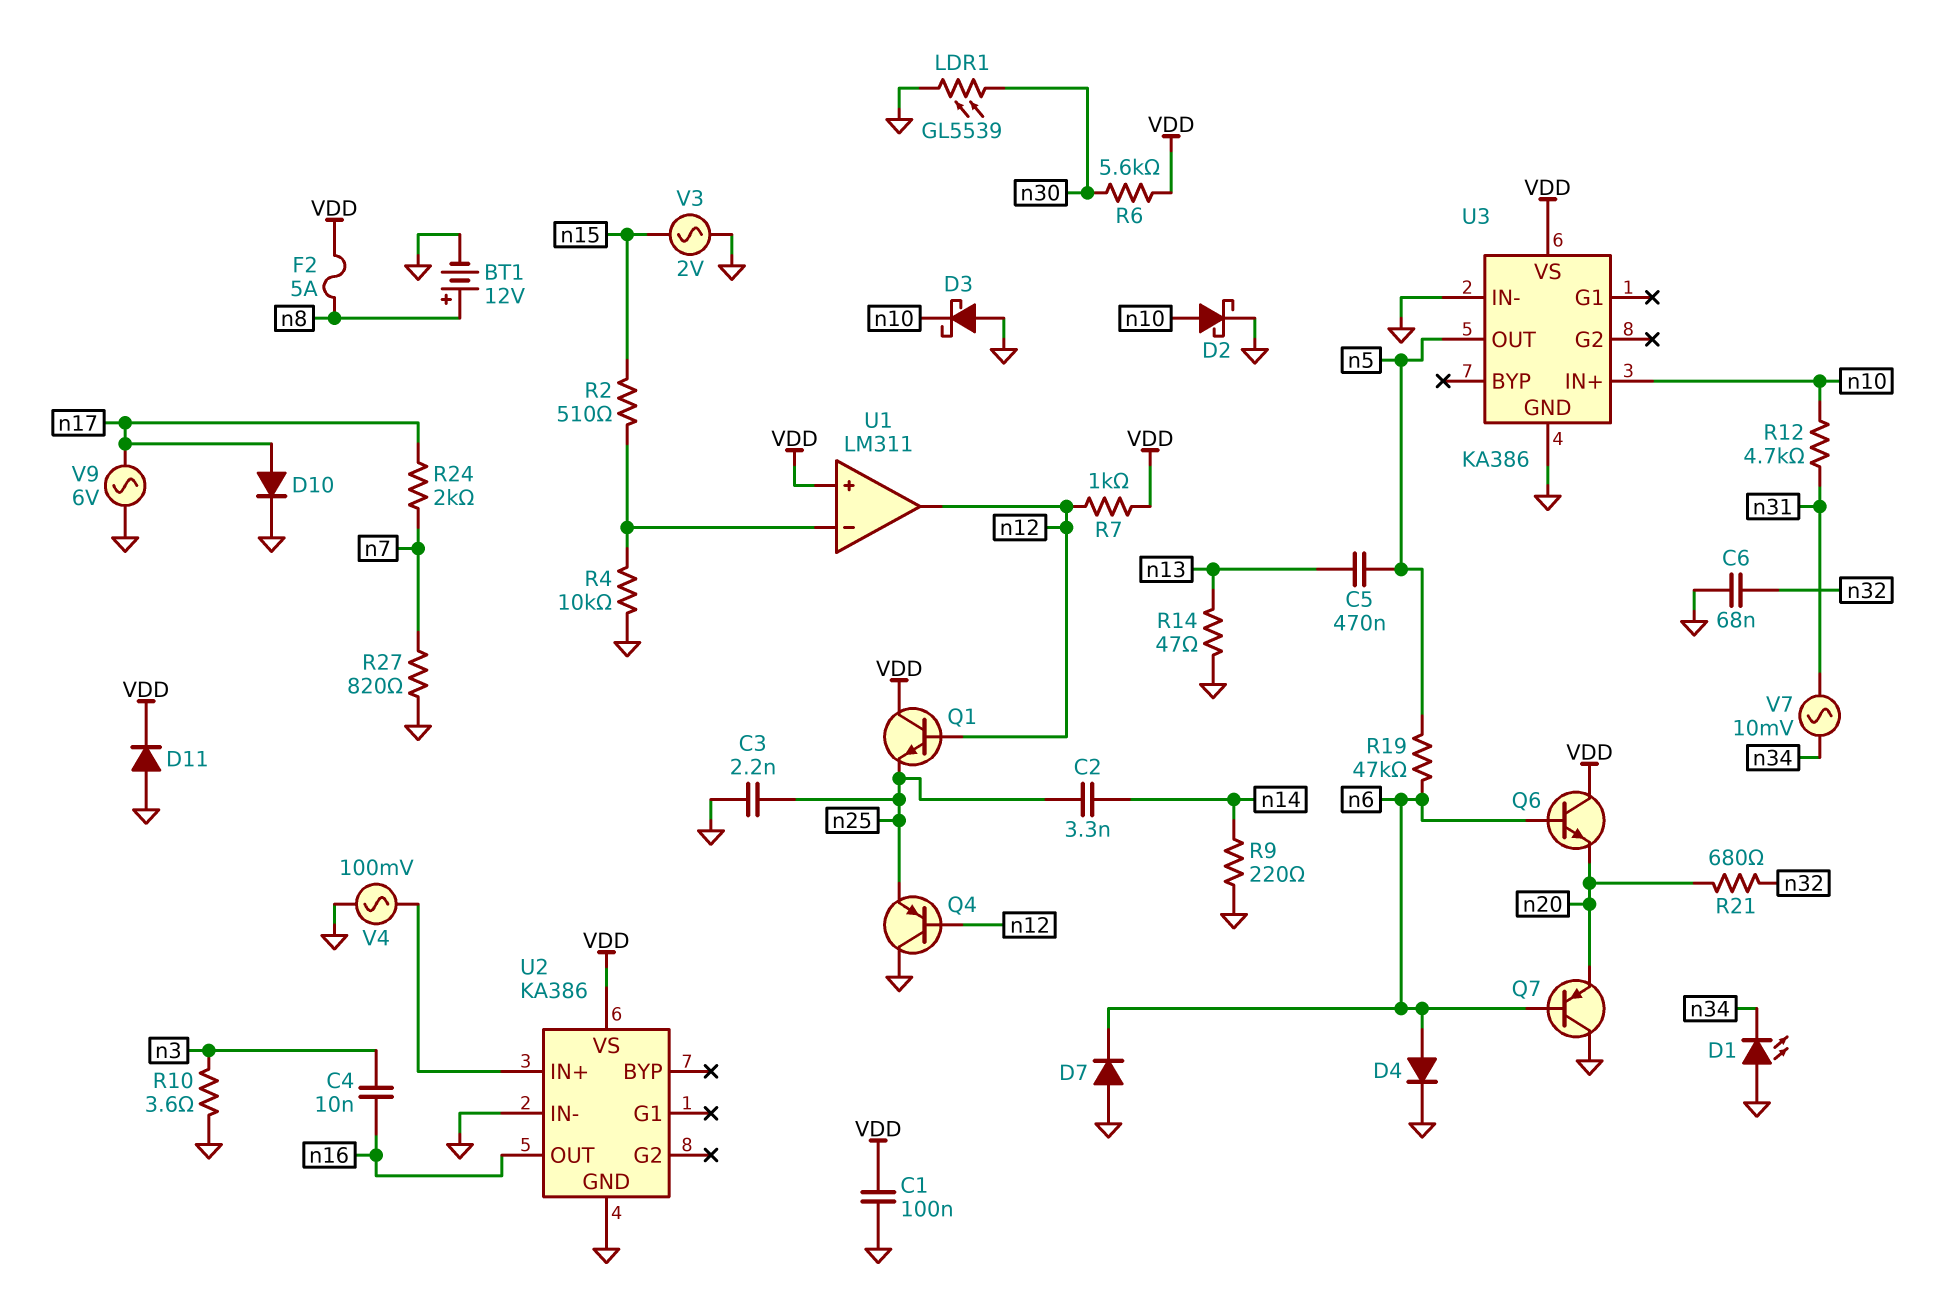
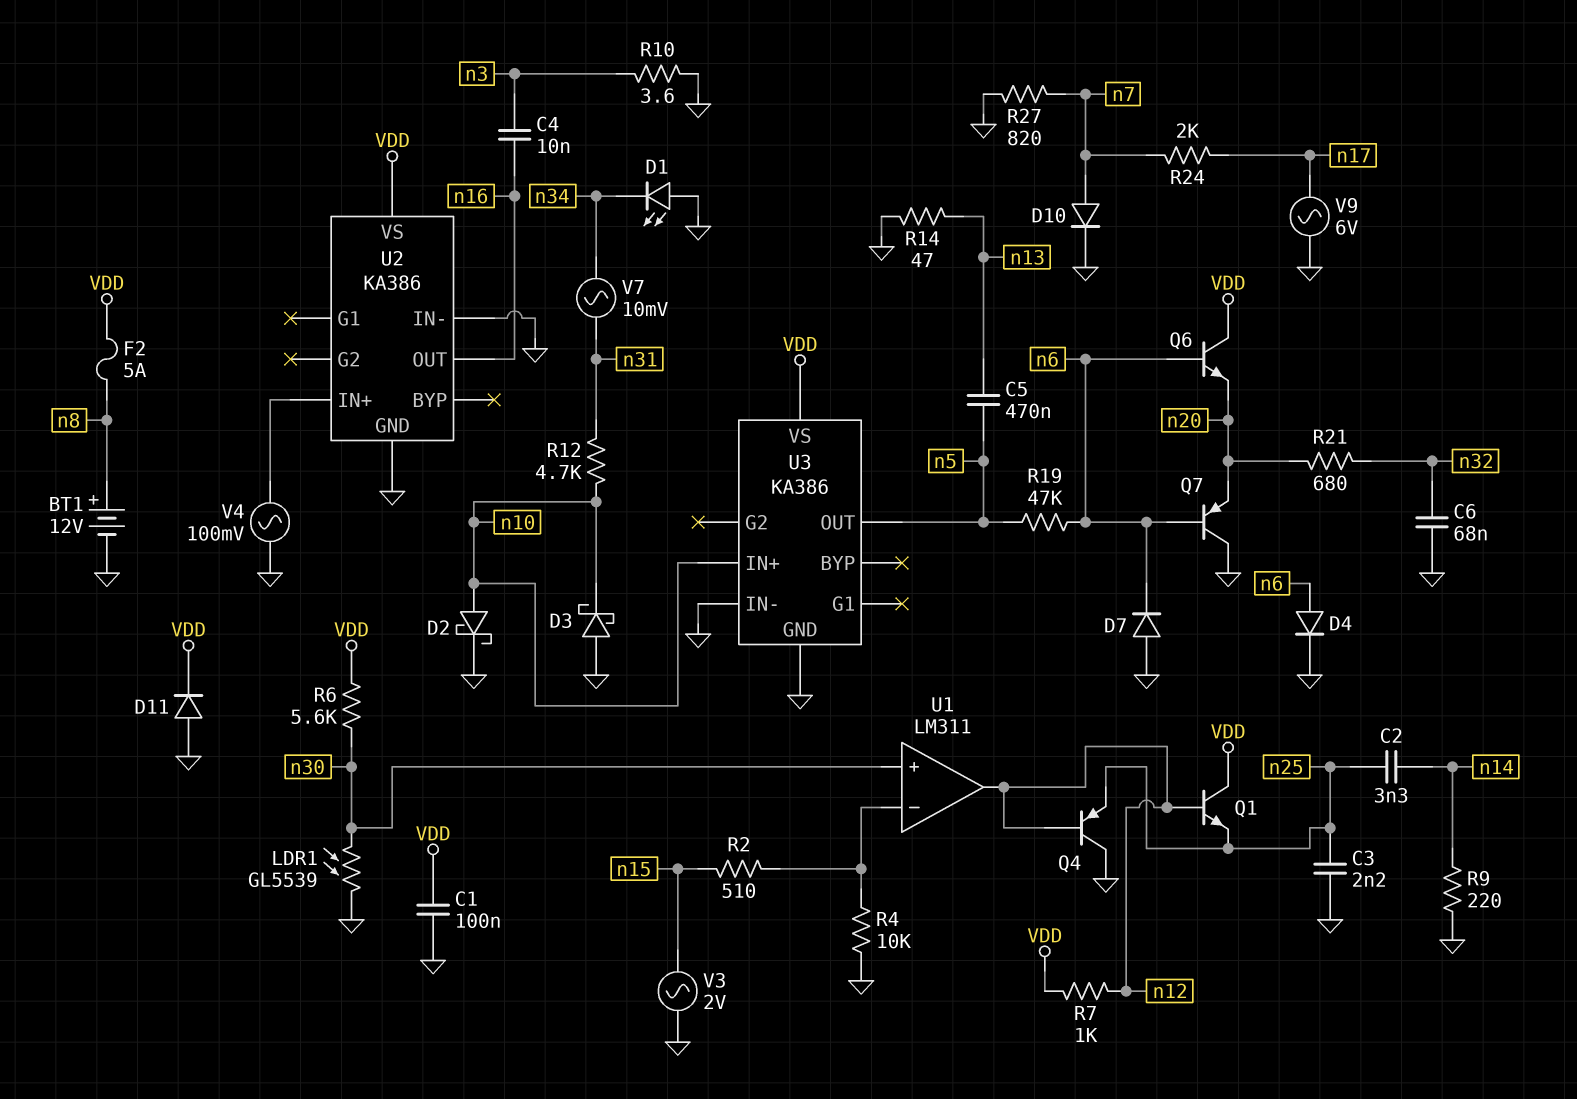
D10: diode (A n17, K GND) -> diode (A n7, K GND)
U1 pin in+: VDD -> n30

